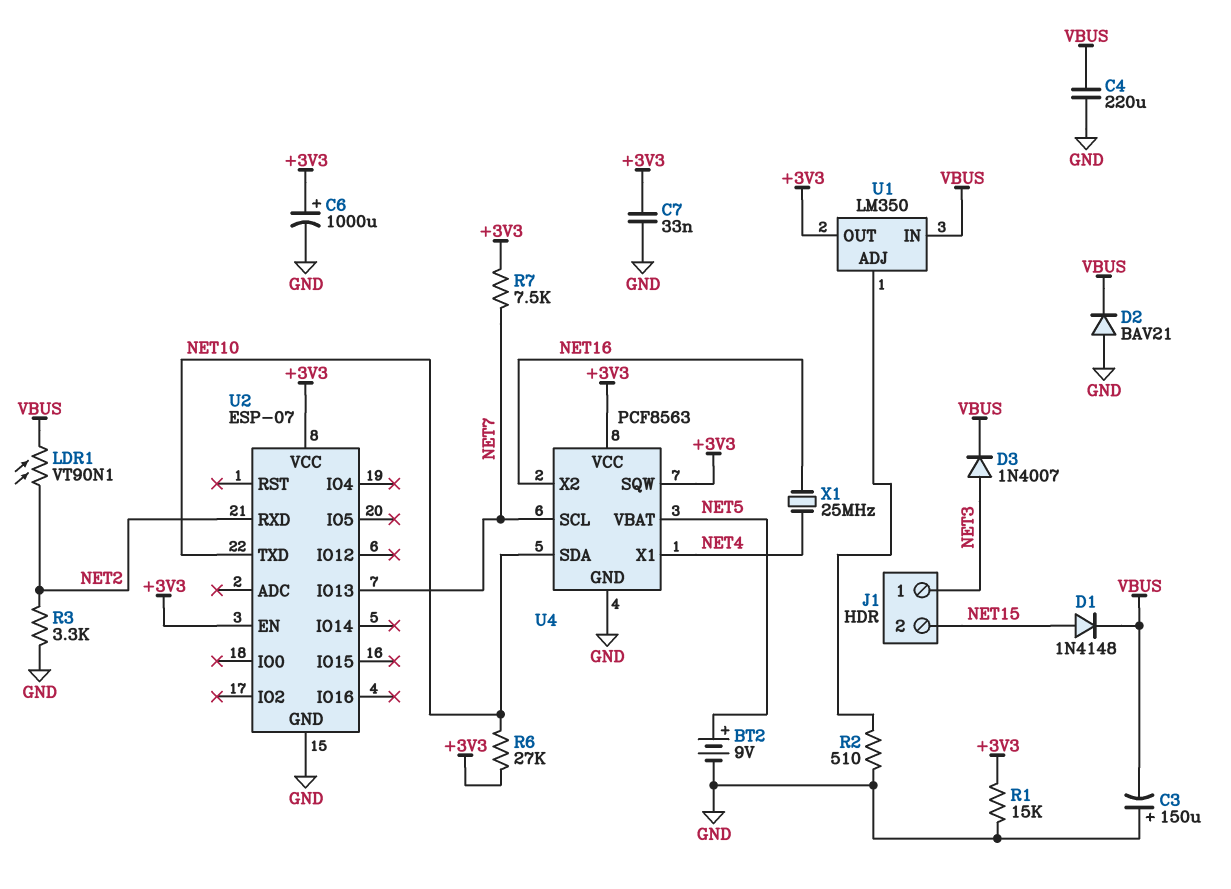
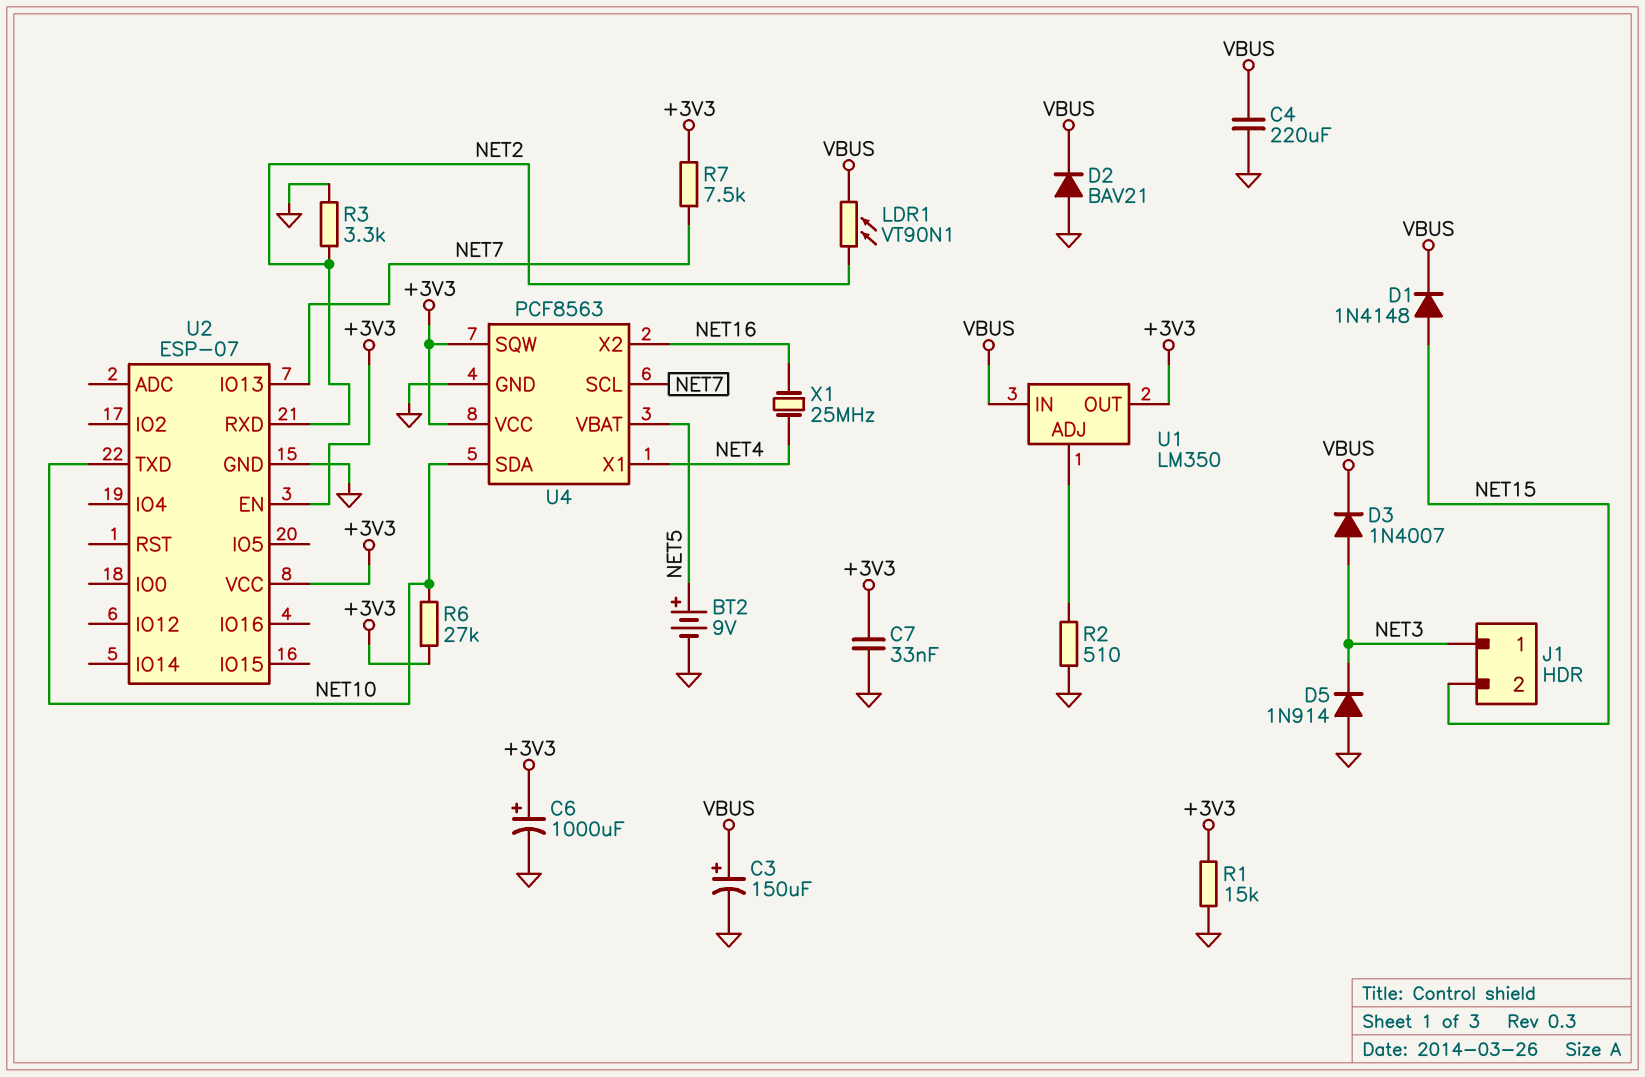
C3: 150uF (plus GND, minus VBUS) -> 150uF (plus VBUS, minus GND)
D5: none -> diode 1N914 (A GND, K NET3)

